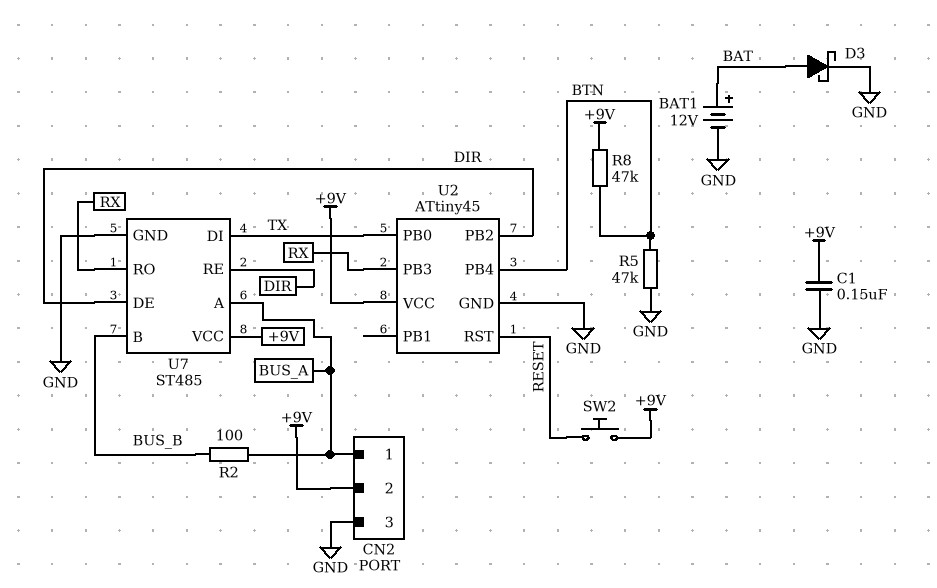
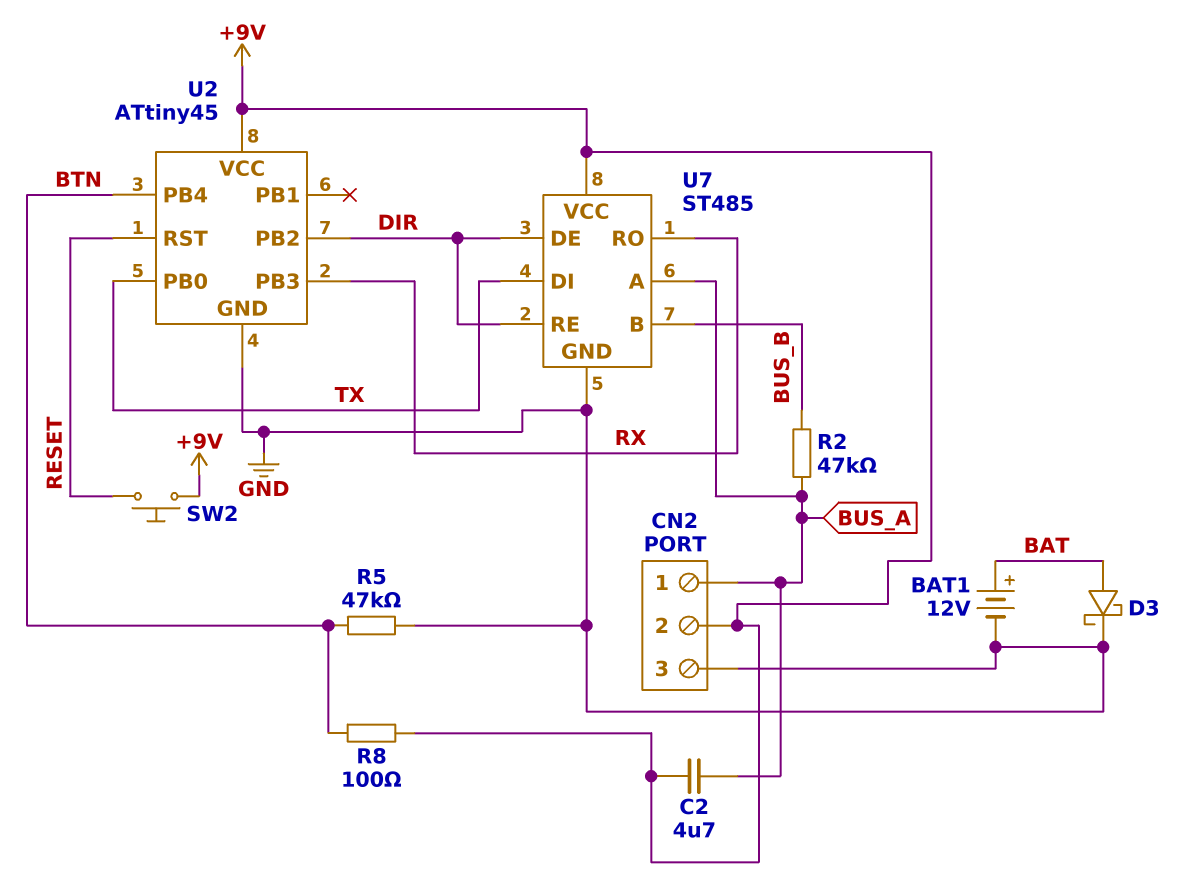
C1: 150nF (+9V, GND) -> none
C2: none -> 4.7uF (+9V, BUS_A)
R2: 100 (BUS_A, BUS_B) -> 47k (BUS_A, BUS_B)
R8: 47k (+9V, BTN) -> 100 (+9V, BTN)

